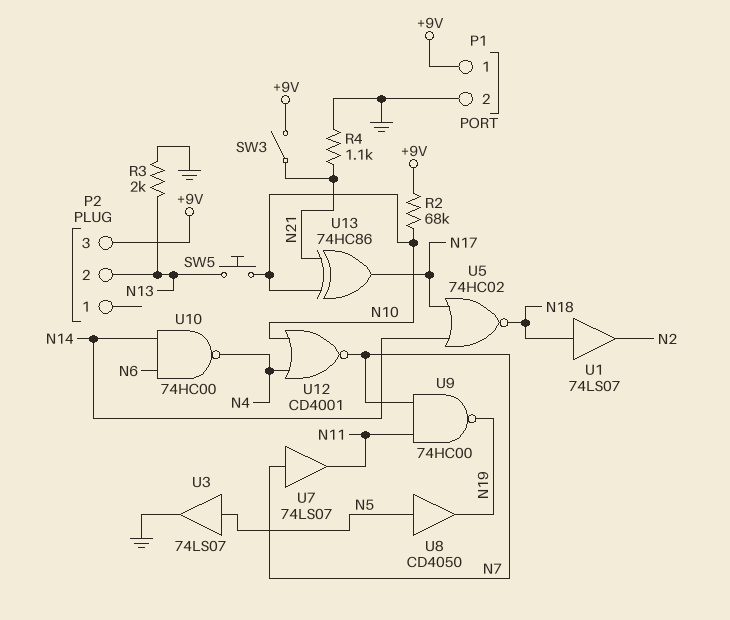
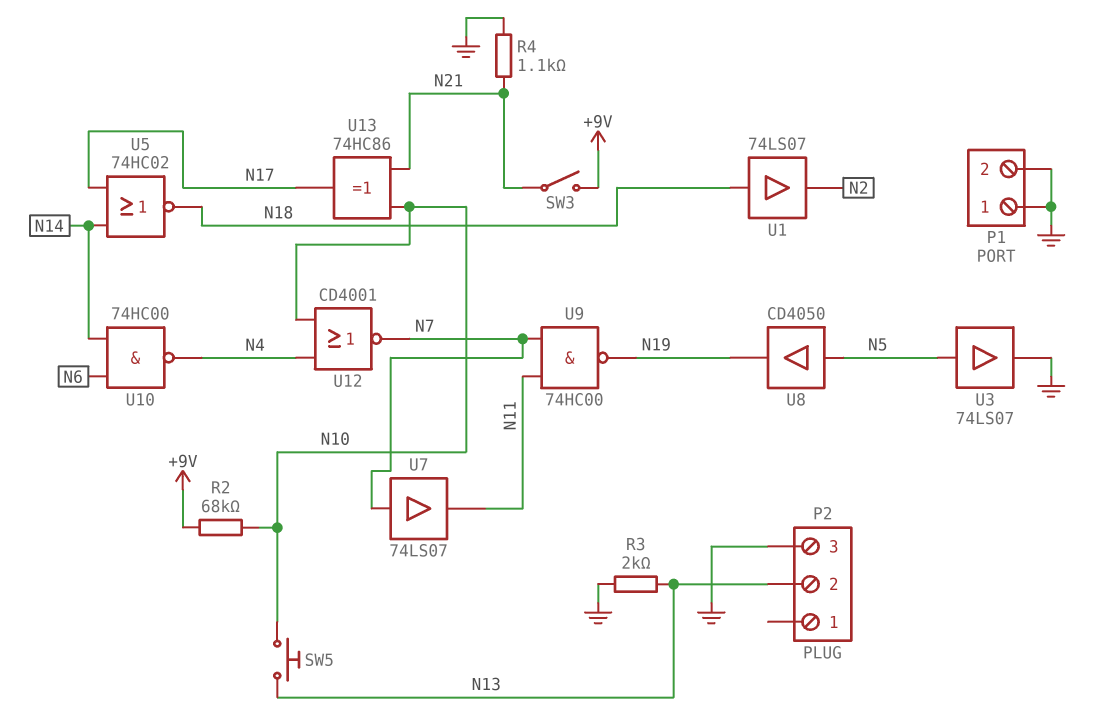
P1 pin 1: +9V -> GND
P2 pin 3: +9V -> GND

